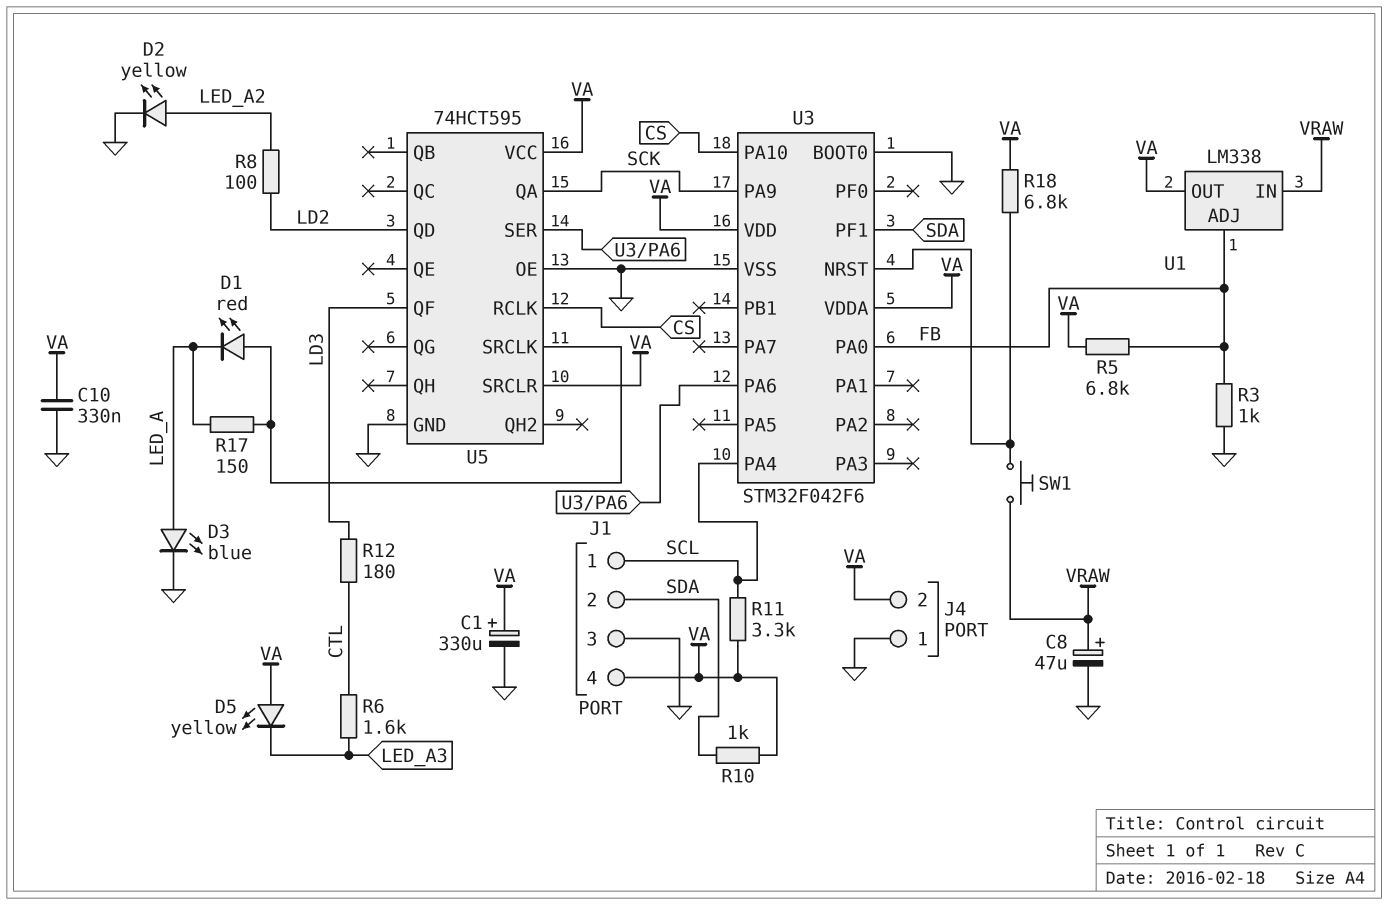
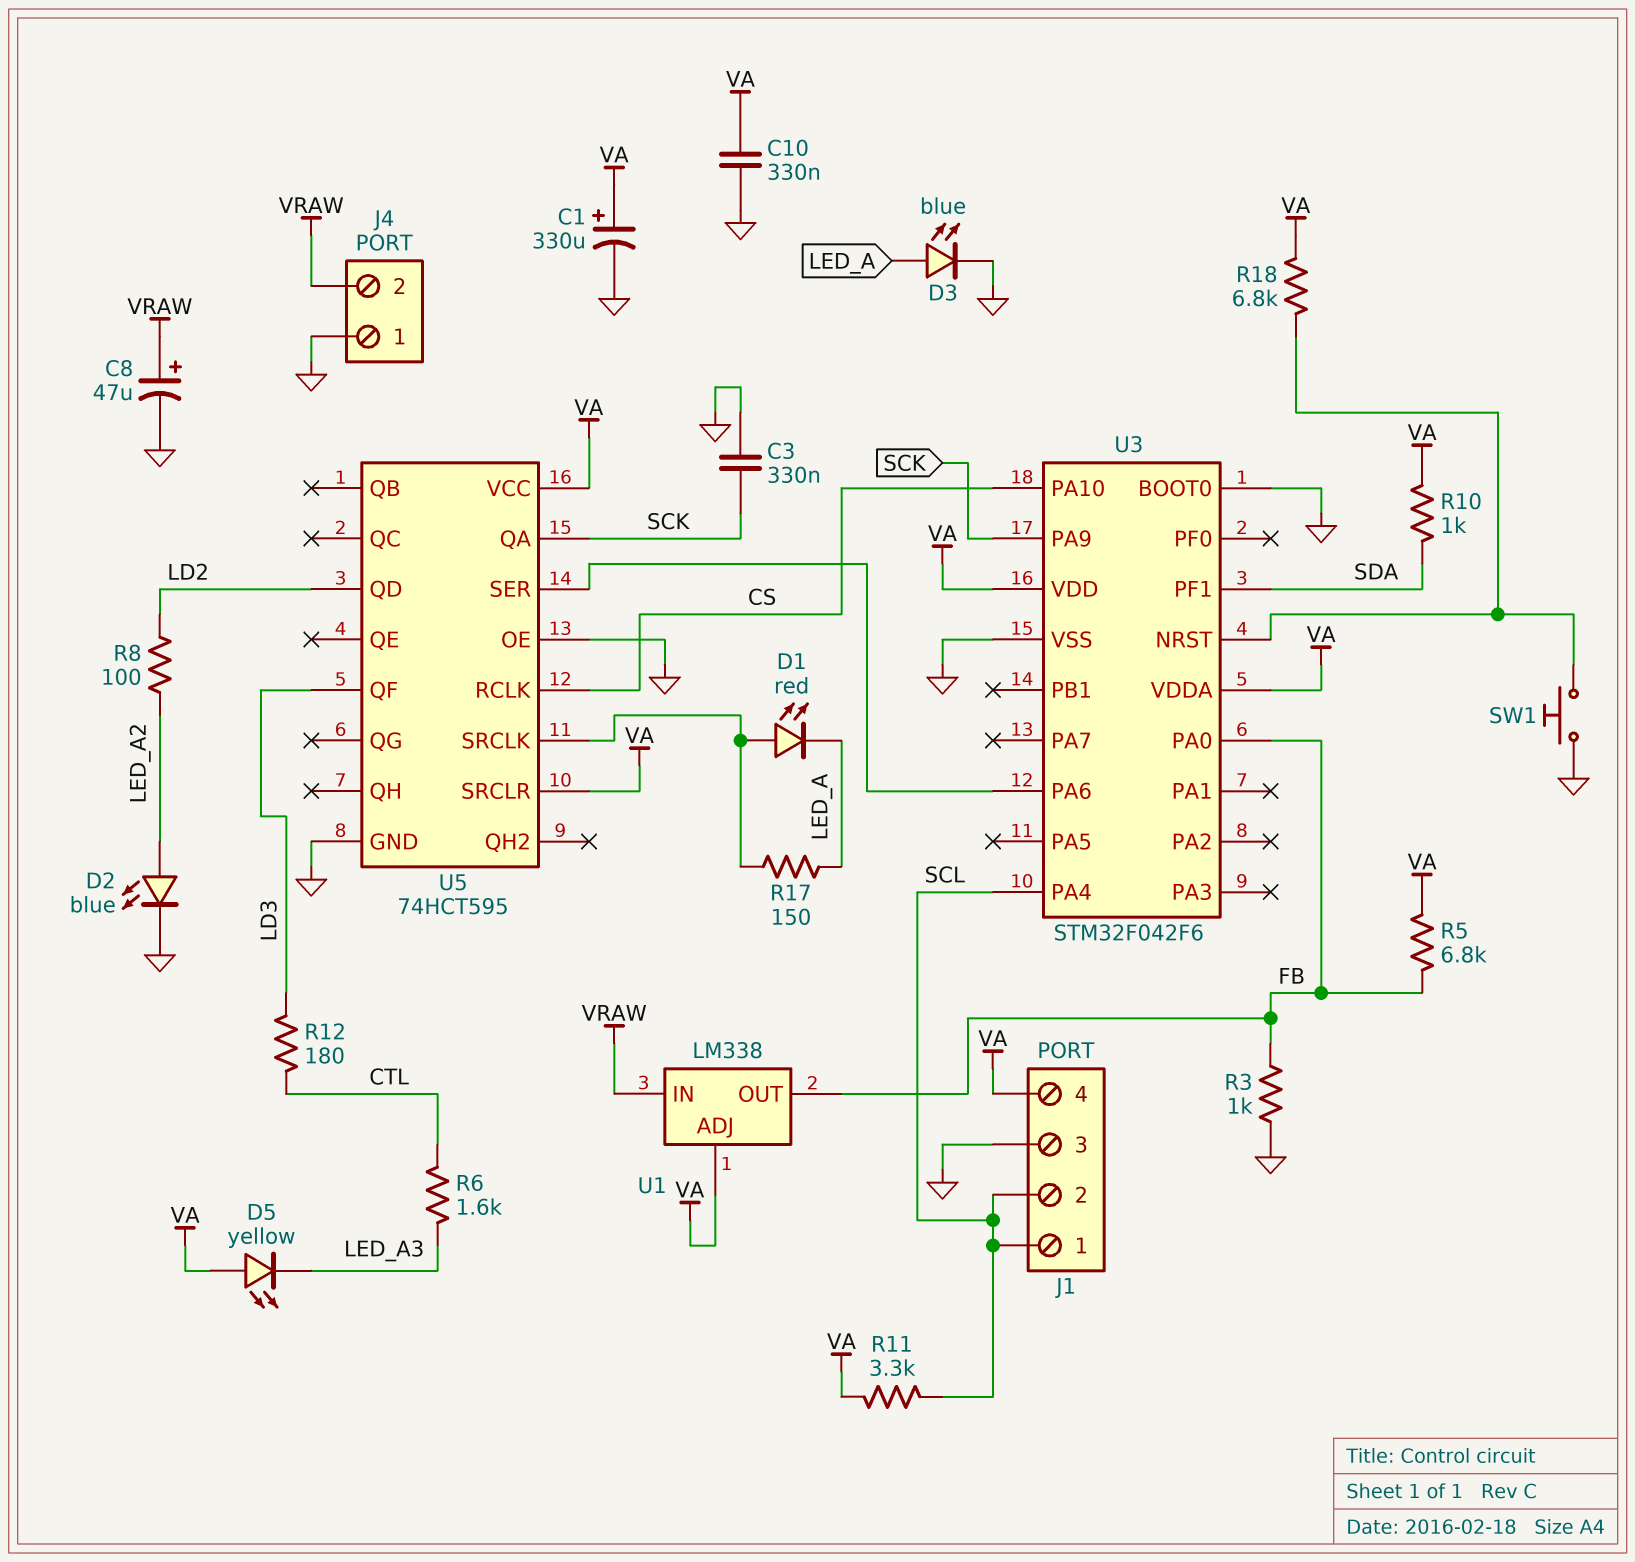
C3: none -> 330nF (GND, SCK)
D2: LED yellow (A LED_A2, K GND) -> LED blue (A LED_A2, K GND)
J1 pin 2: SDA -> SCL
J4 pin 2: VA -> VRAW
SW1: button (U3/NRST, VRAW) -> button (GND, U3/NRST)
U1 pin ADJ: FB -> VA
U1 pin OUT: VA -> FB

